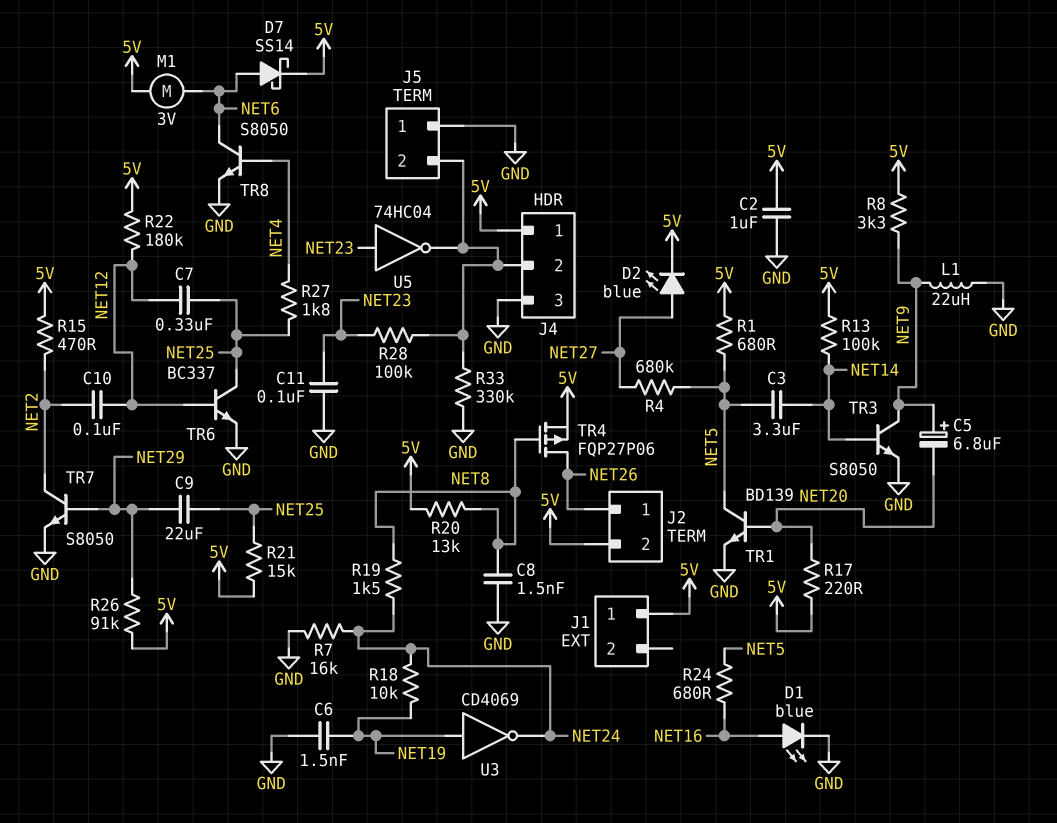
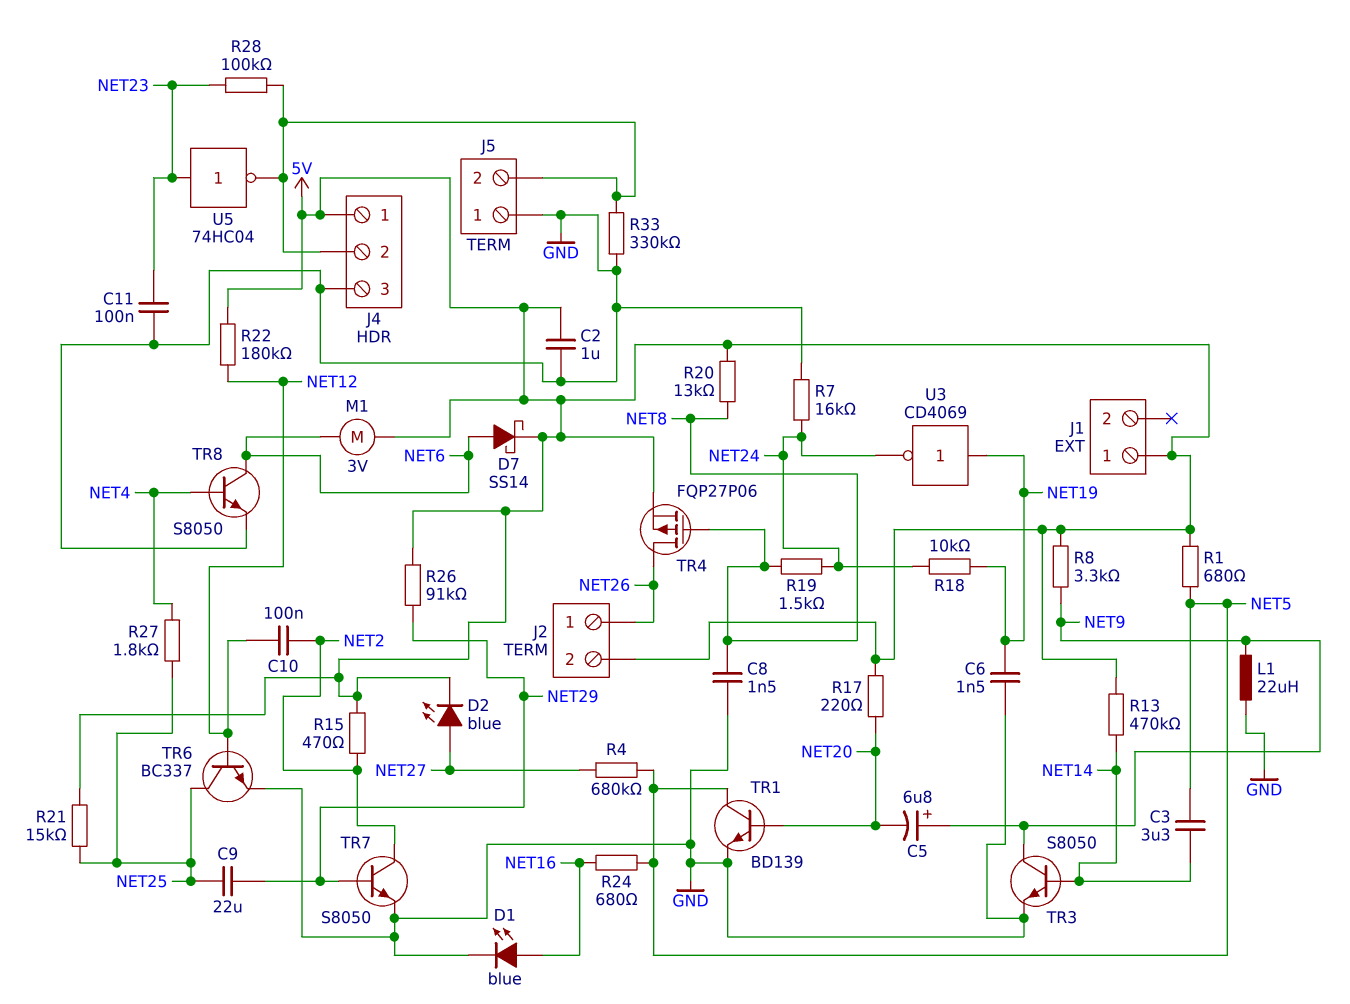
C7: 330nF (NET12, NET25) -> none
R13: 100k (5V, NET14) -> 470k (5V, NET14)

